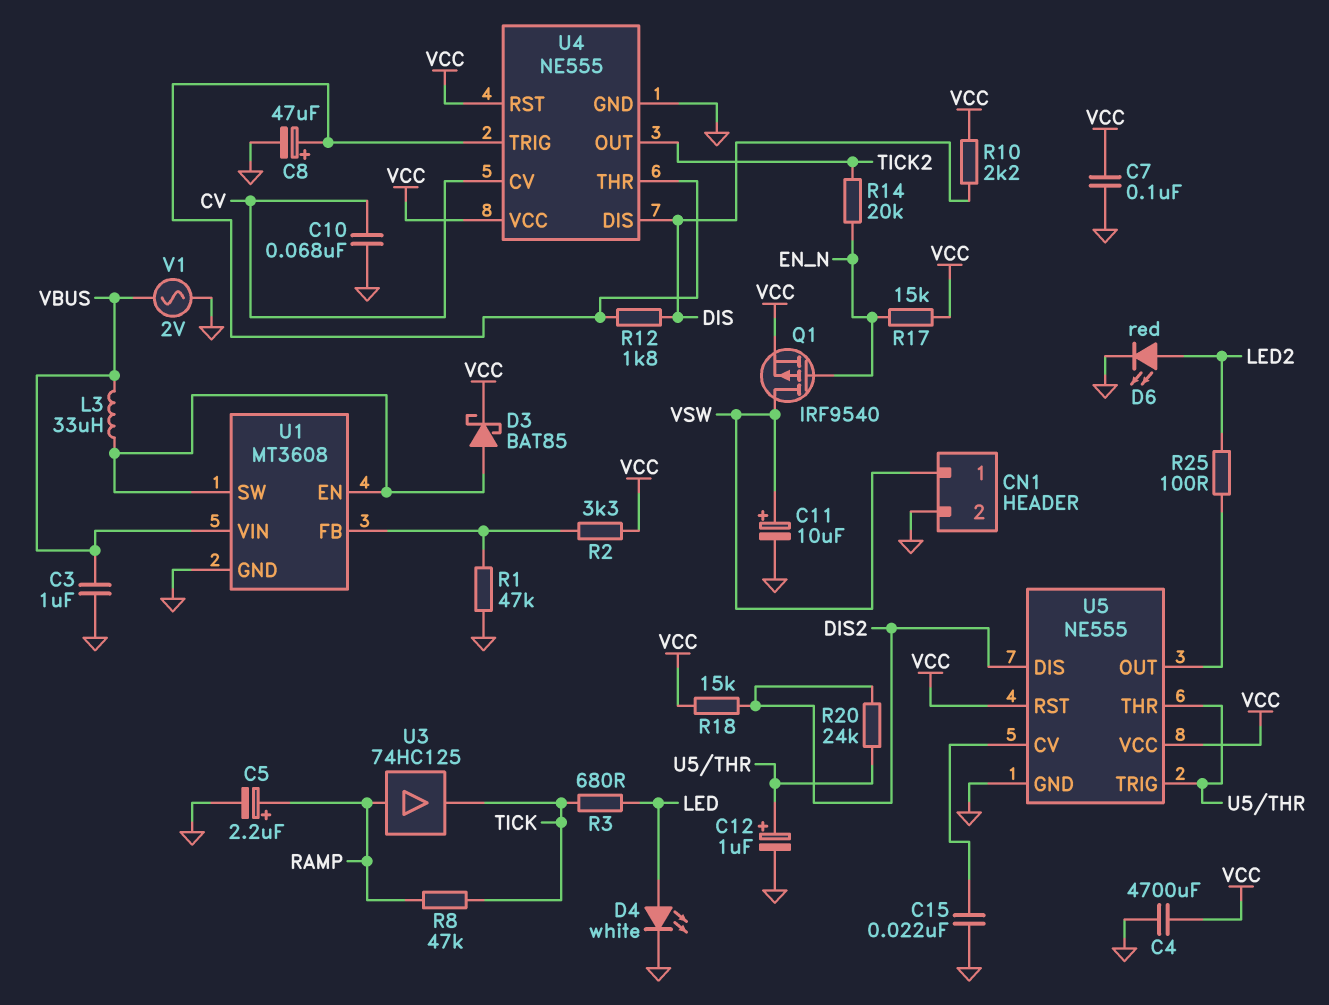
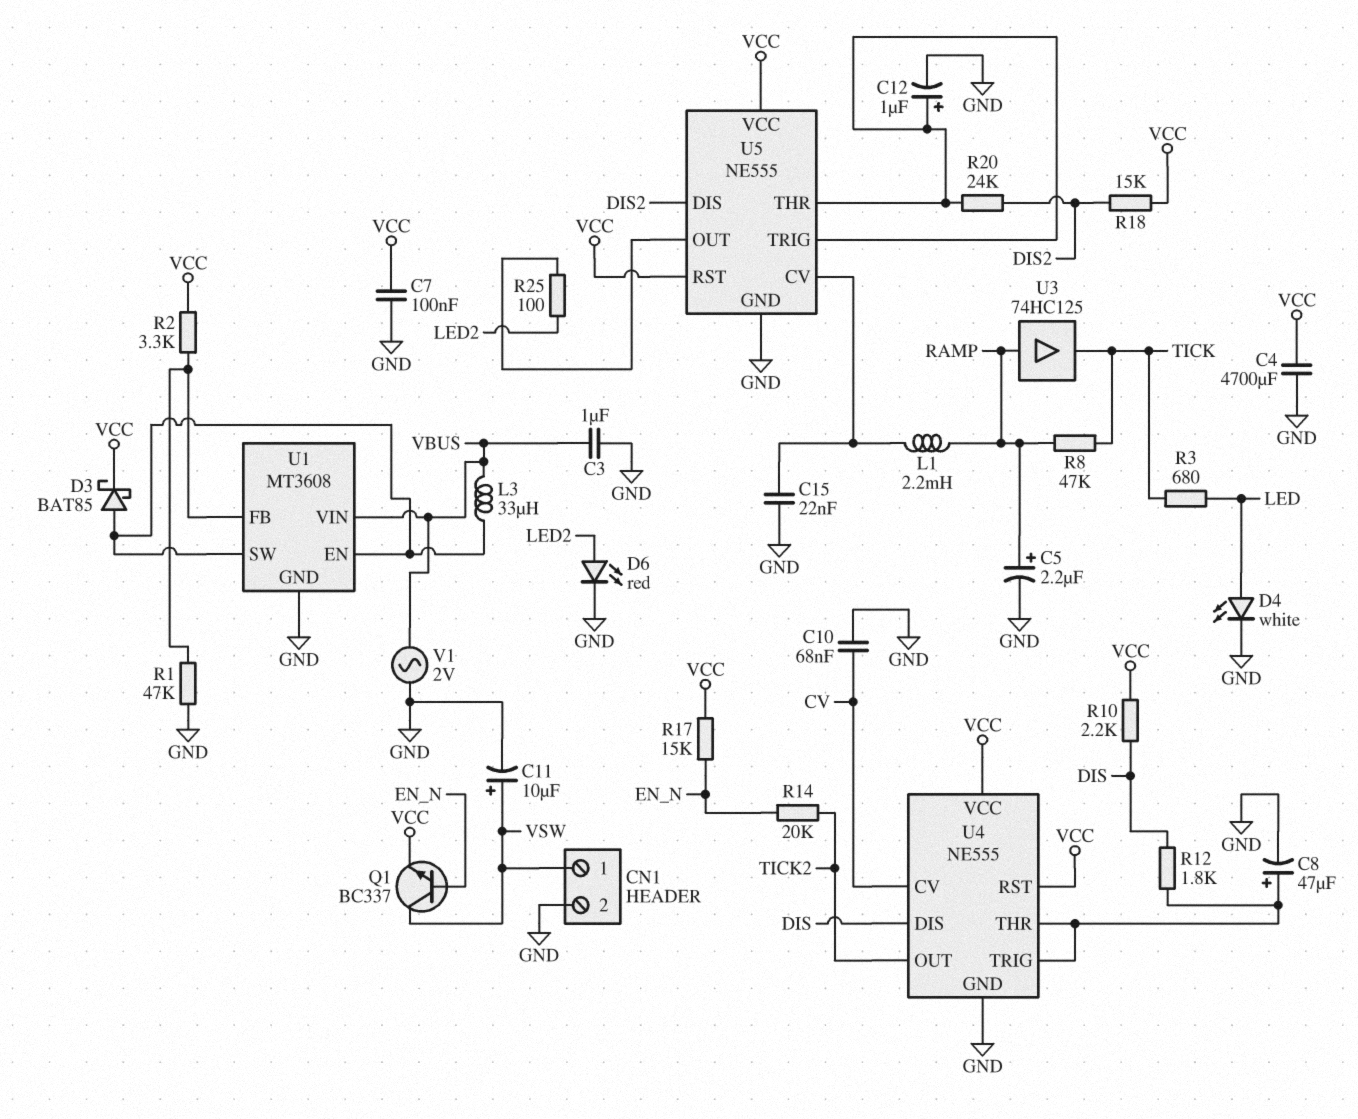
L1: none -> 2.2mH (RAMP, U5/CV)
Q1: PMOS IRF9540 (G EN_N, D VSW, S VCC) -> NPN BC337 (B EN_N, C VSW, E VCC)

